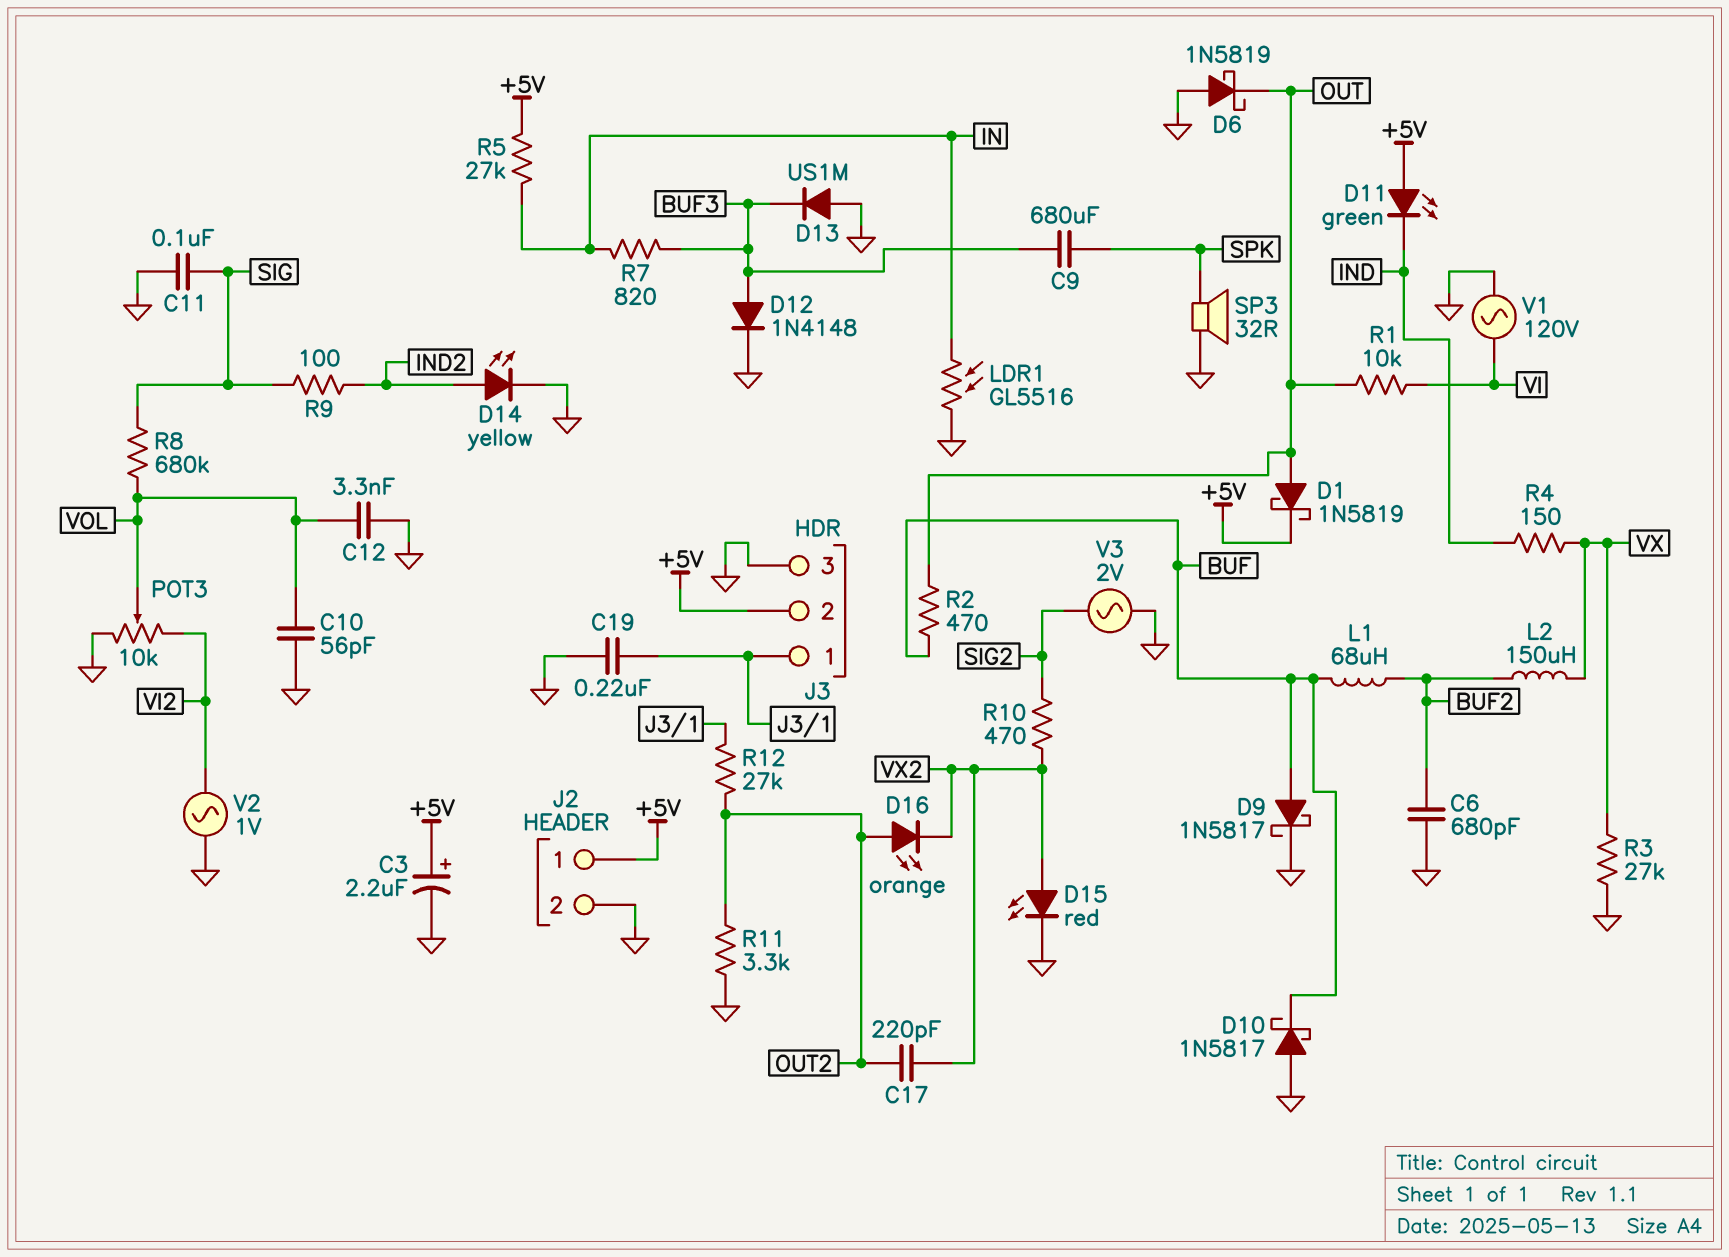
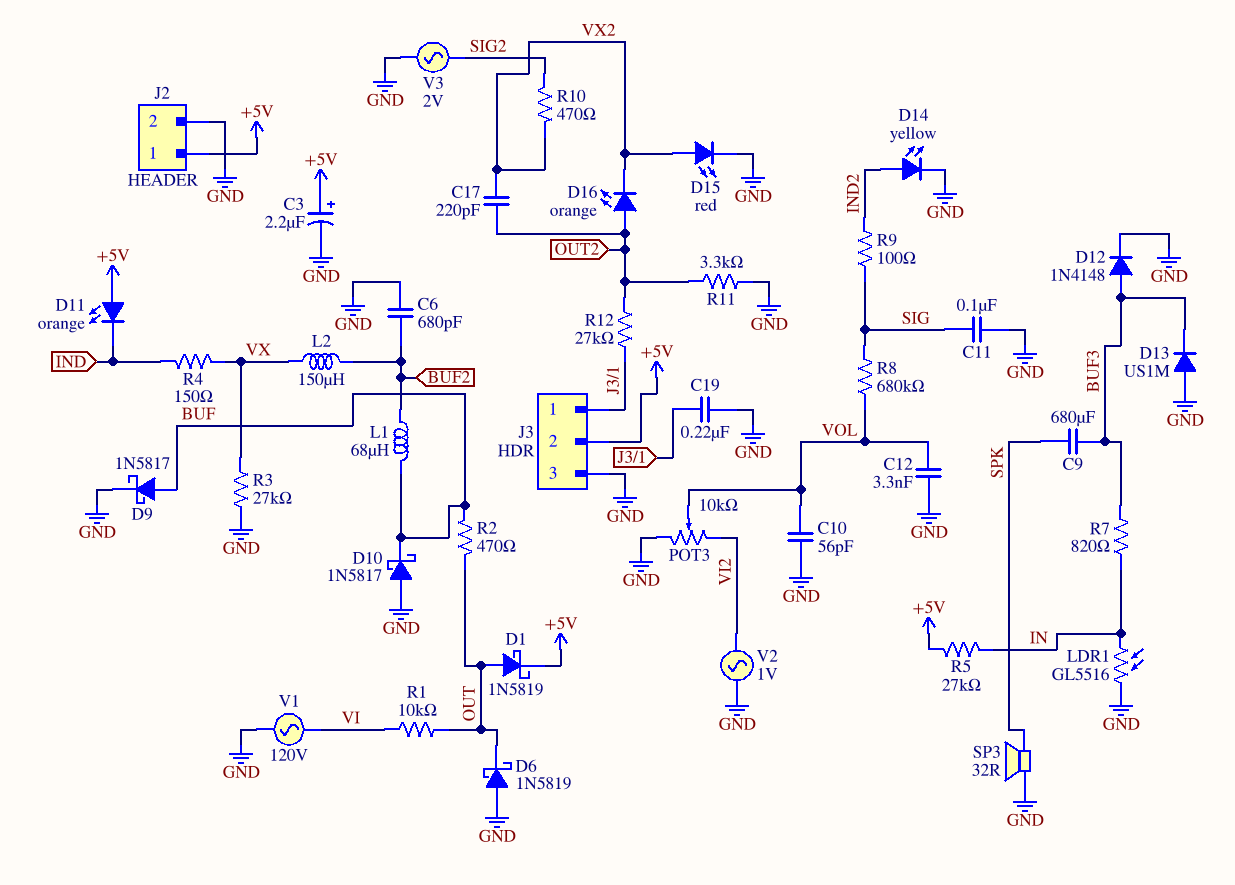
D11: LED green (A +5V, K IND) -> LED orange (A +5V, K IND)

